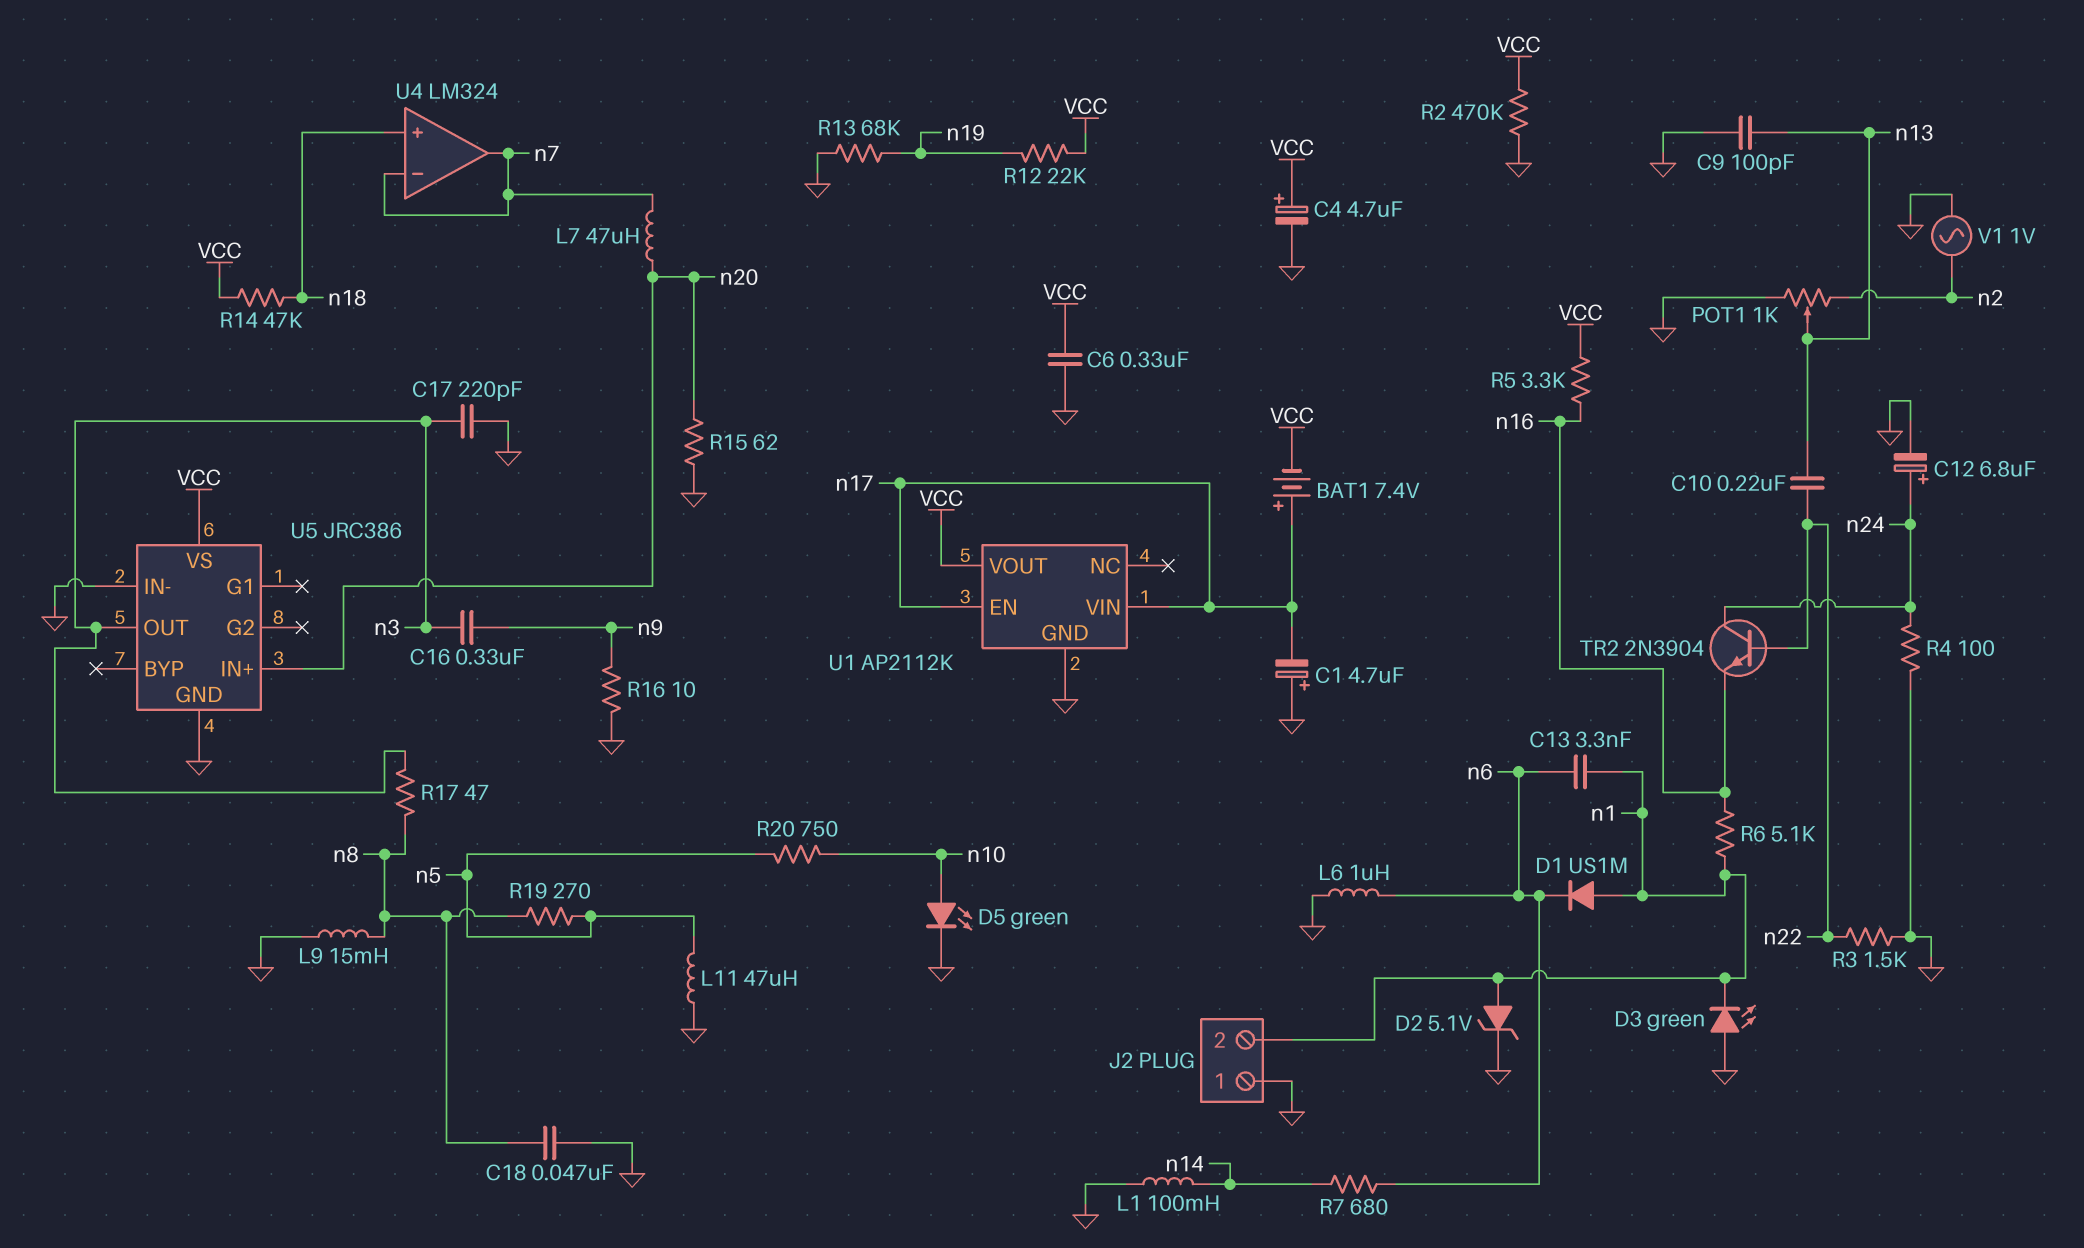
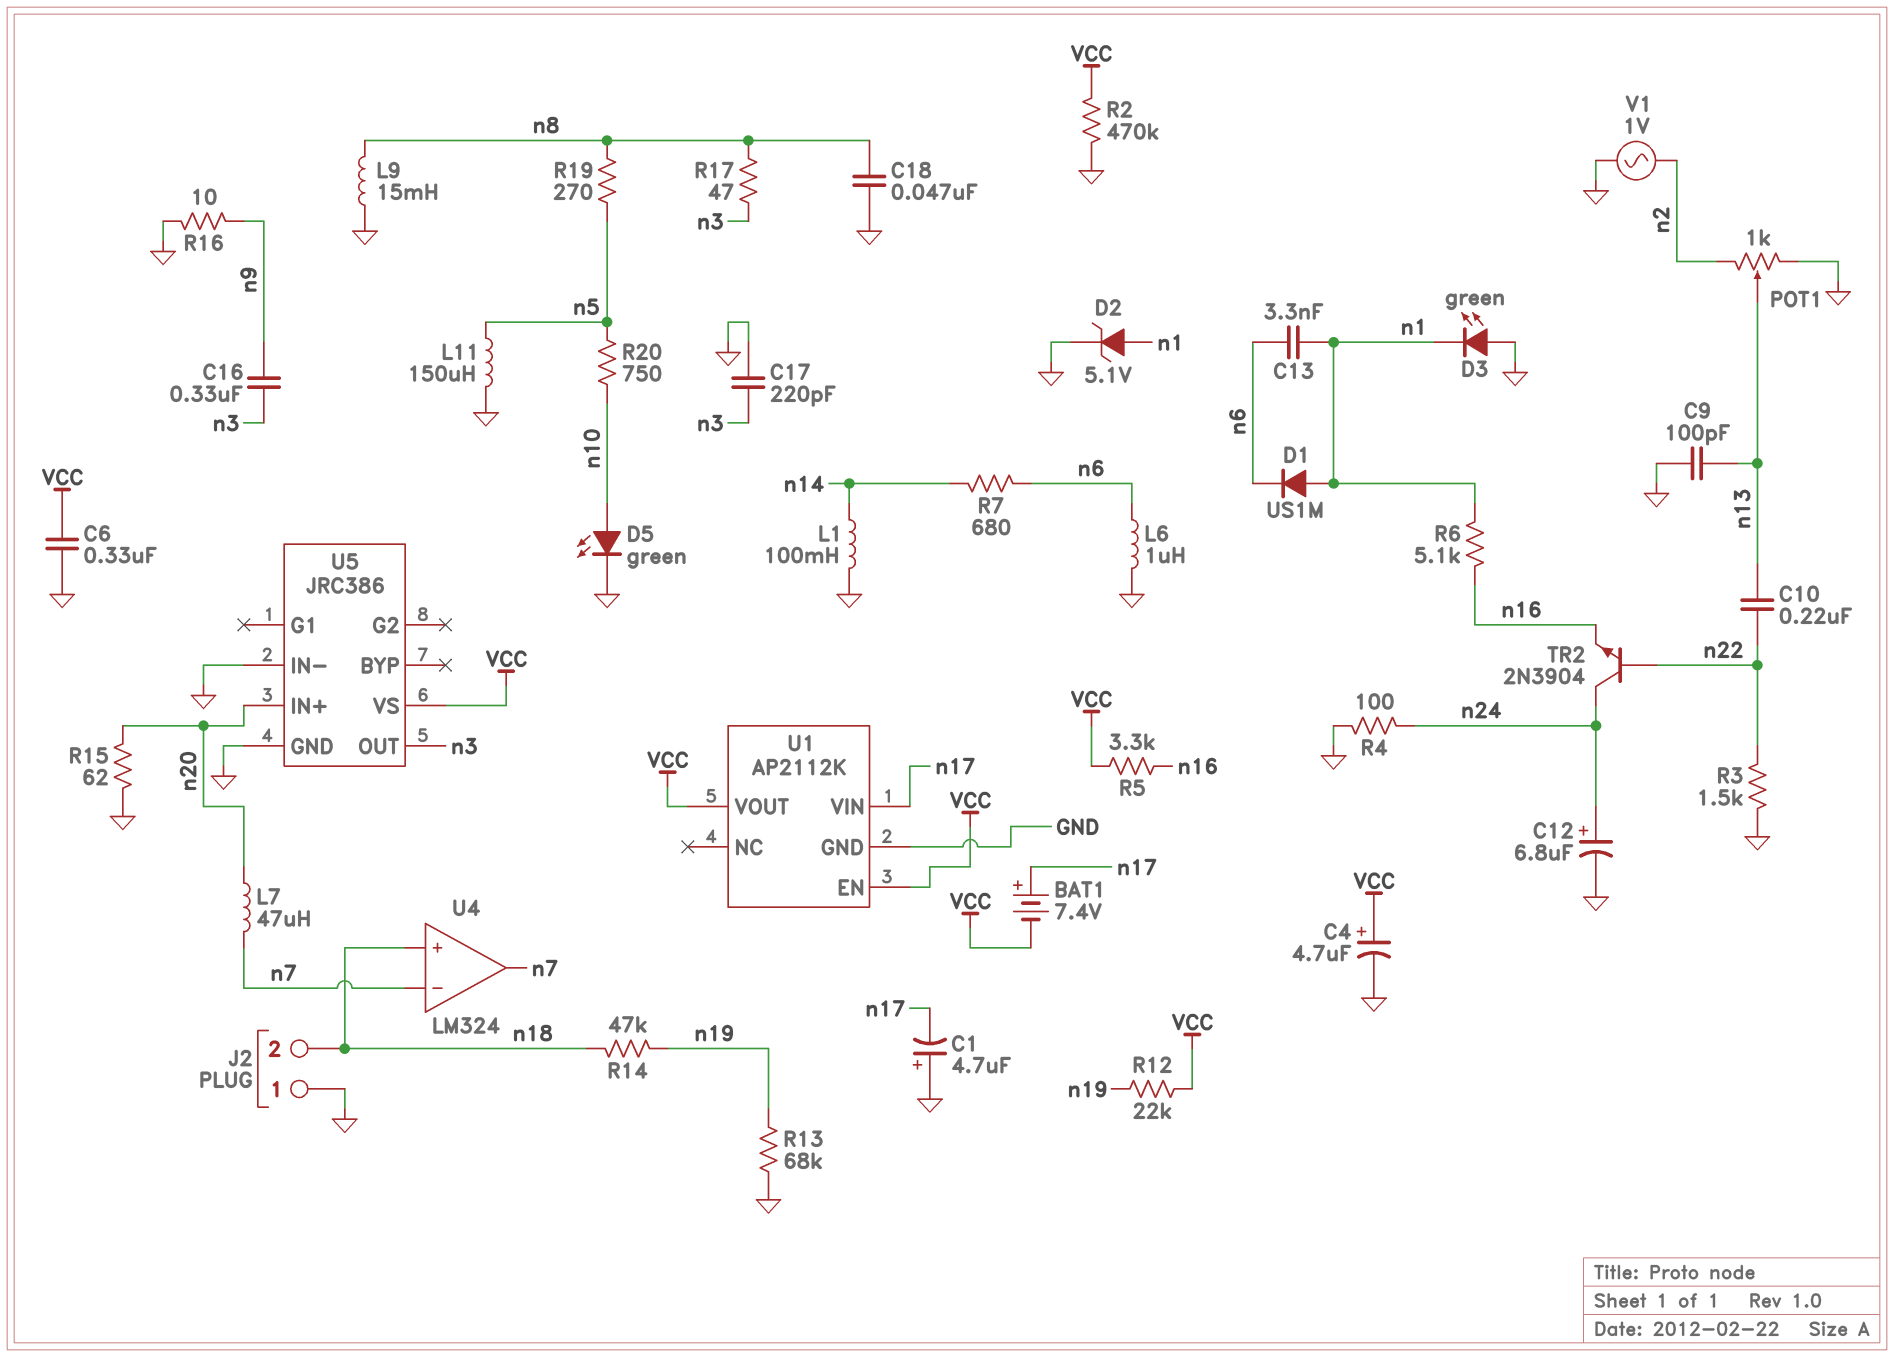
J2 pin 2: n1 -> n18
L11: 47uH (GND, n5) -> 150uH (GND, n5)
R14: 47k (VCC, n18) -> 47k (n18, n19)
U1 pin EN: n17 -> VCC

